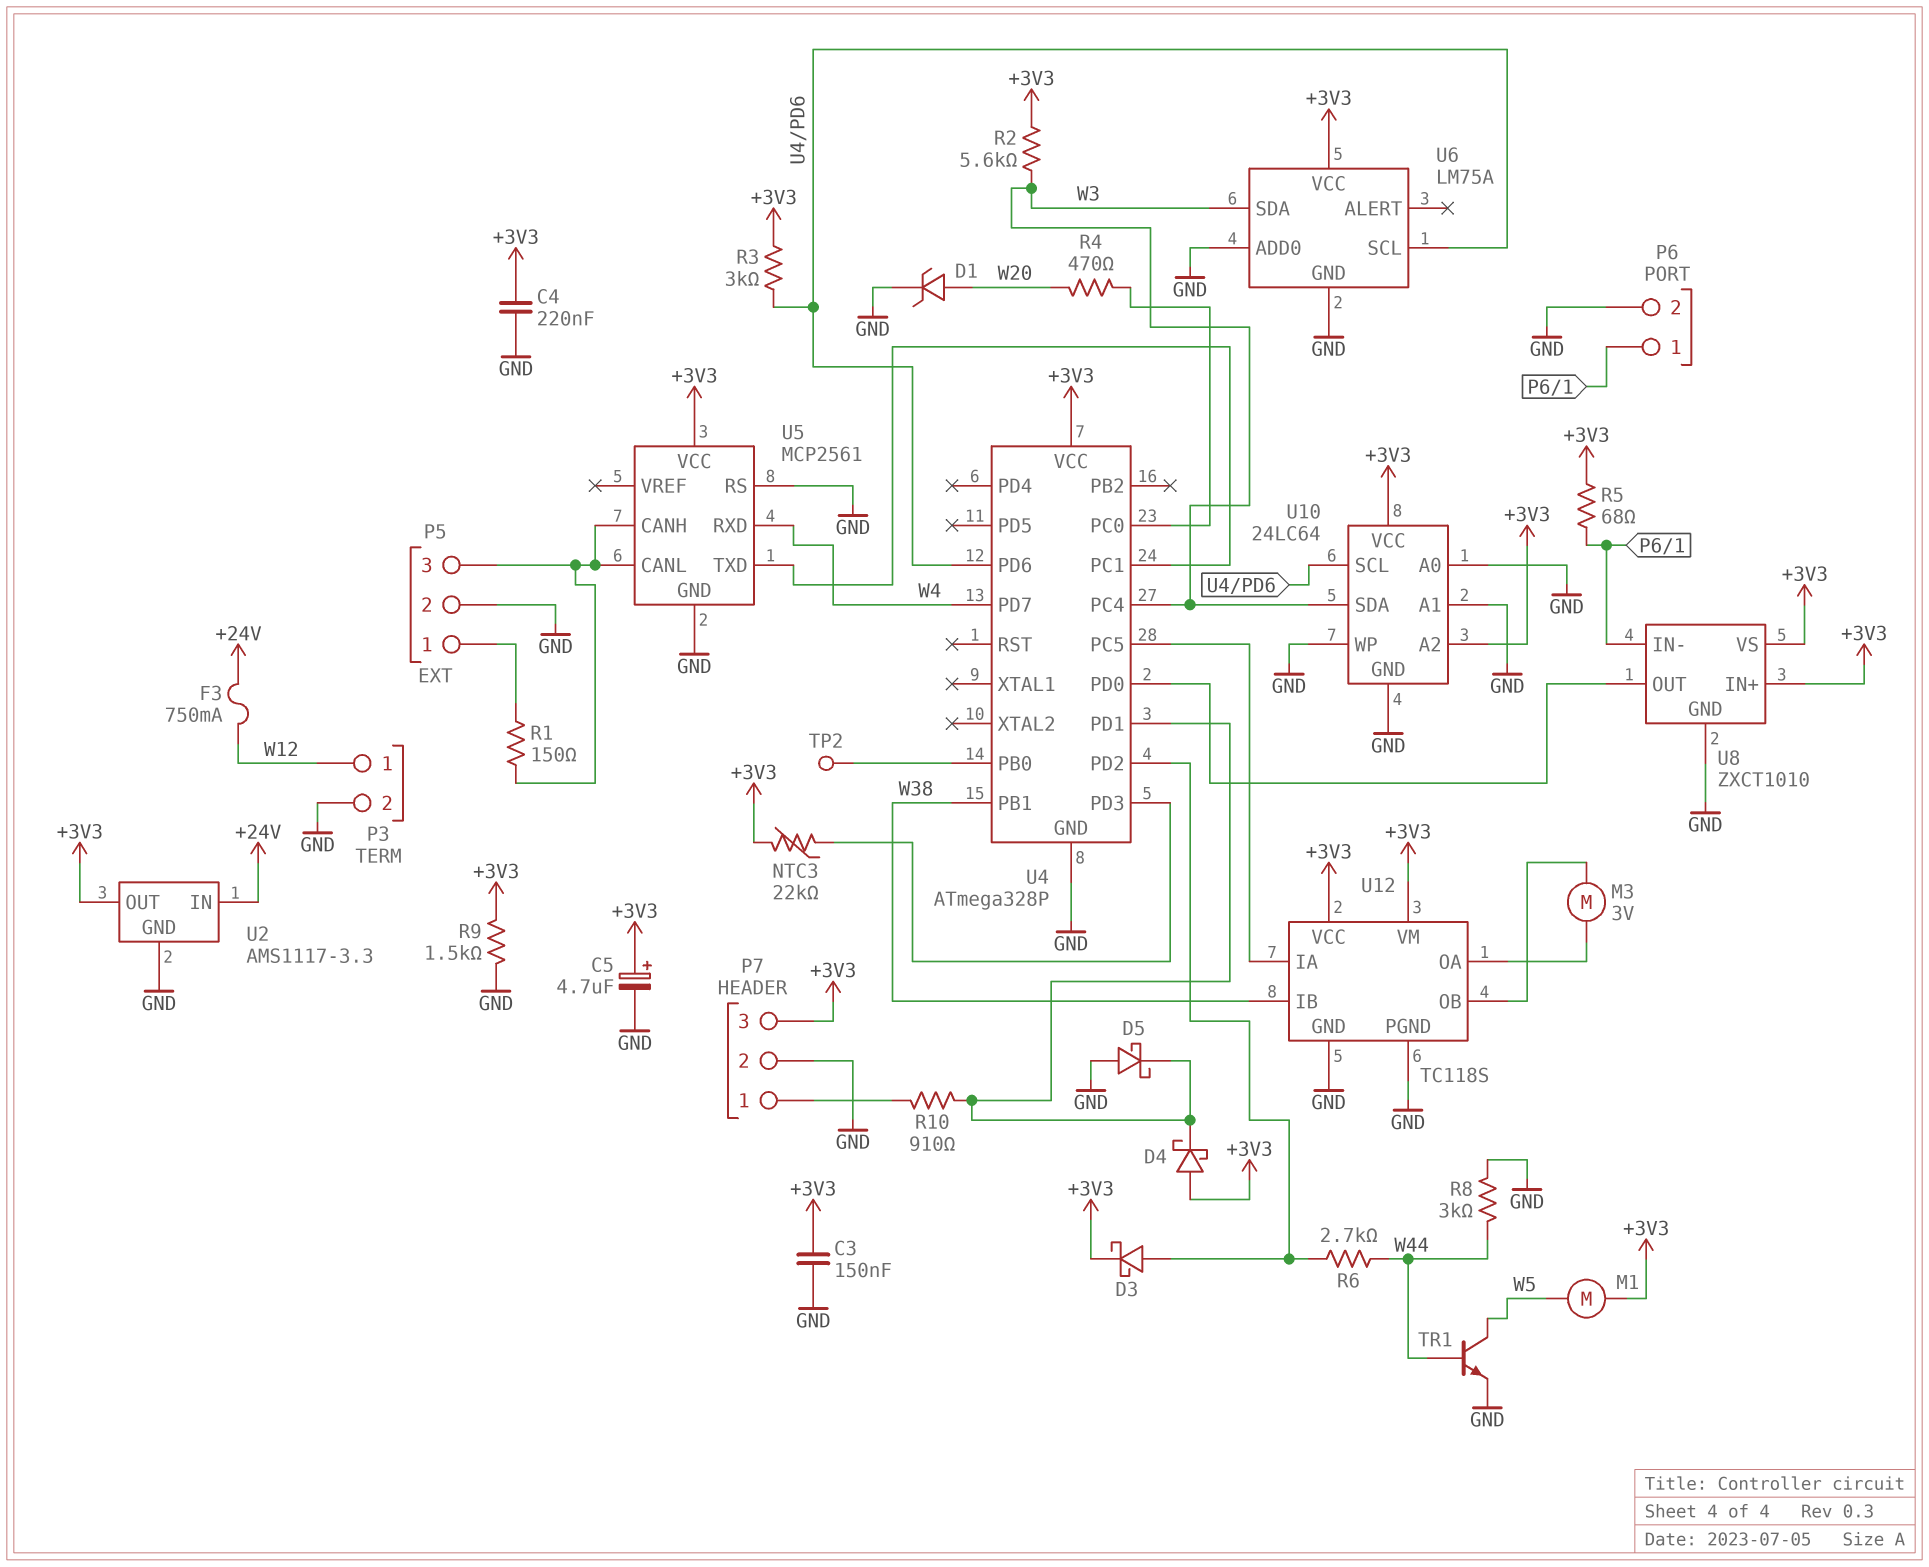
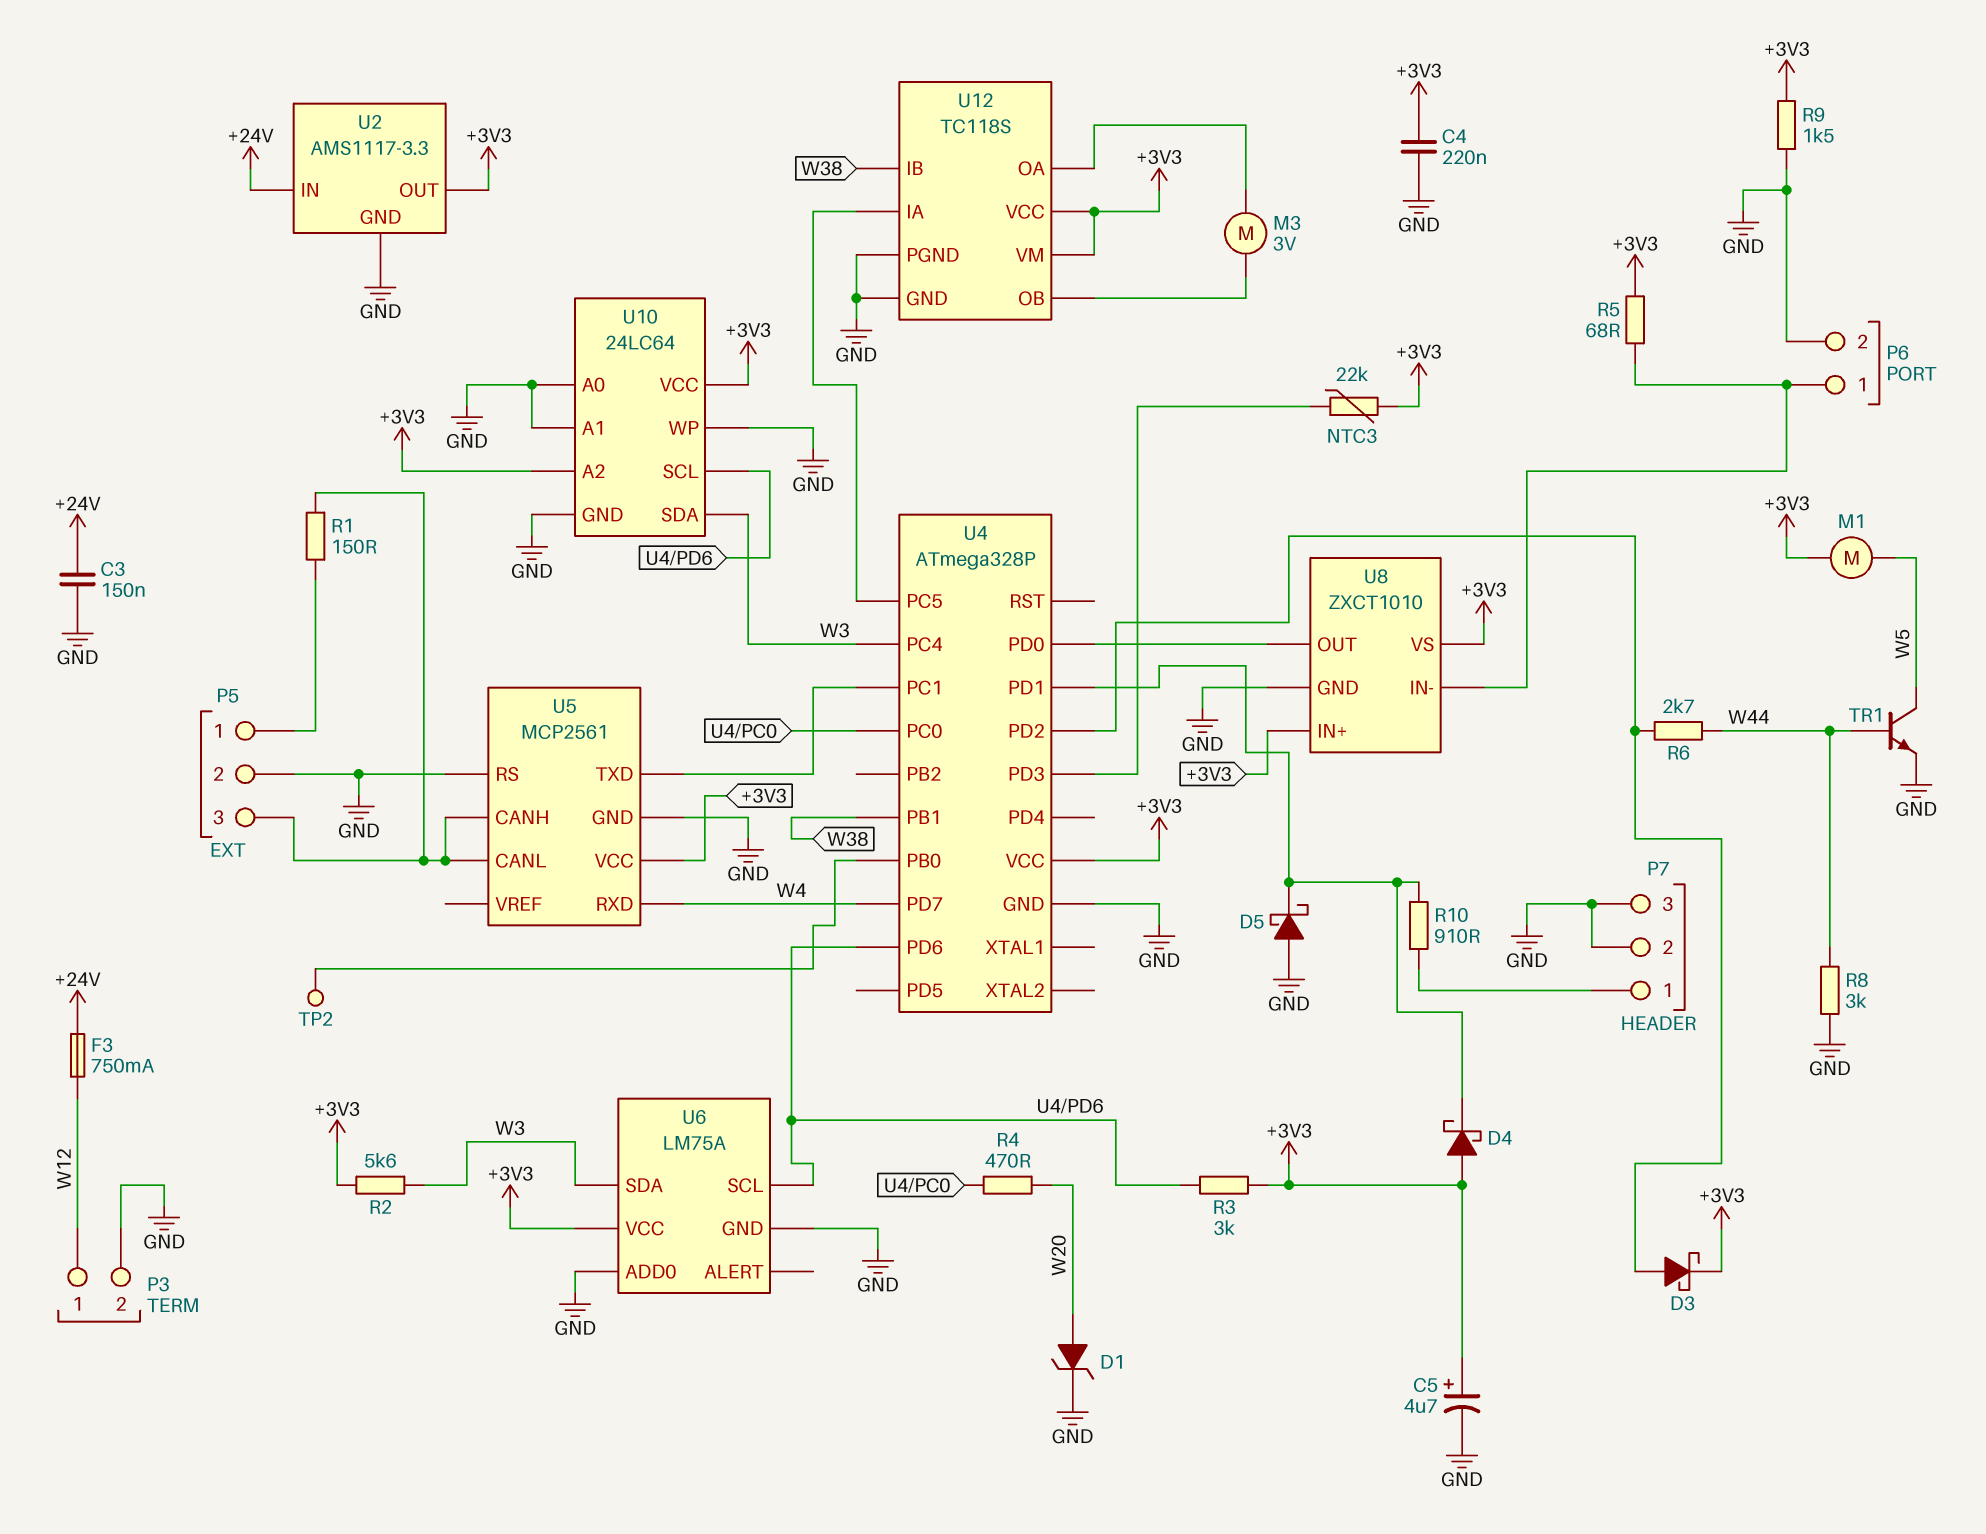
C3: 150nF (+3V3, GND) -> 150nF (+24V, GND)
P7 pin 3: +3V3 -> GND

